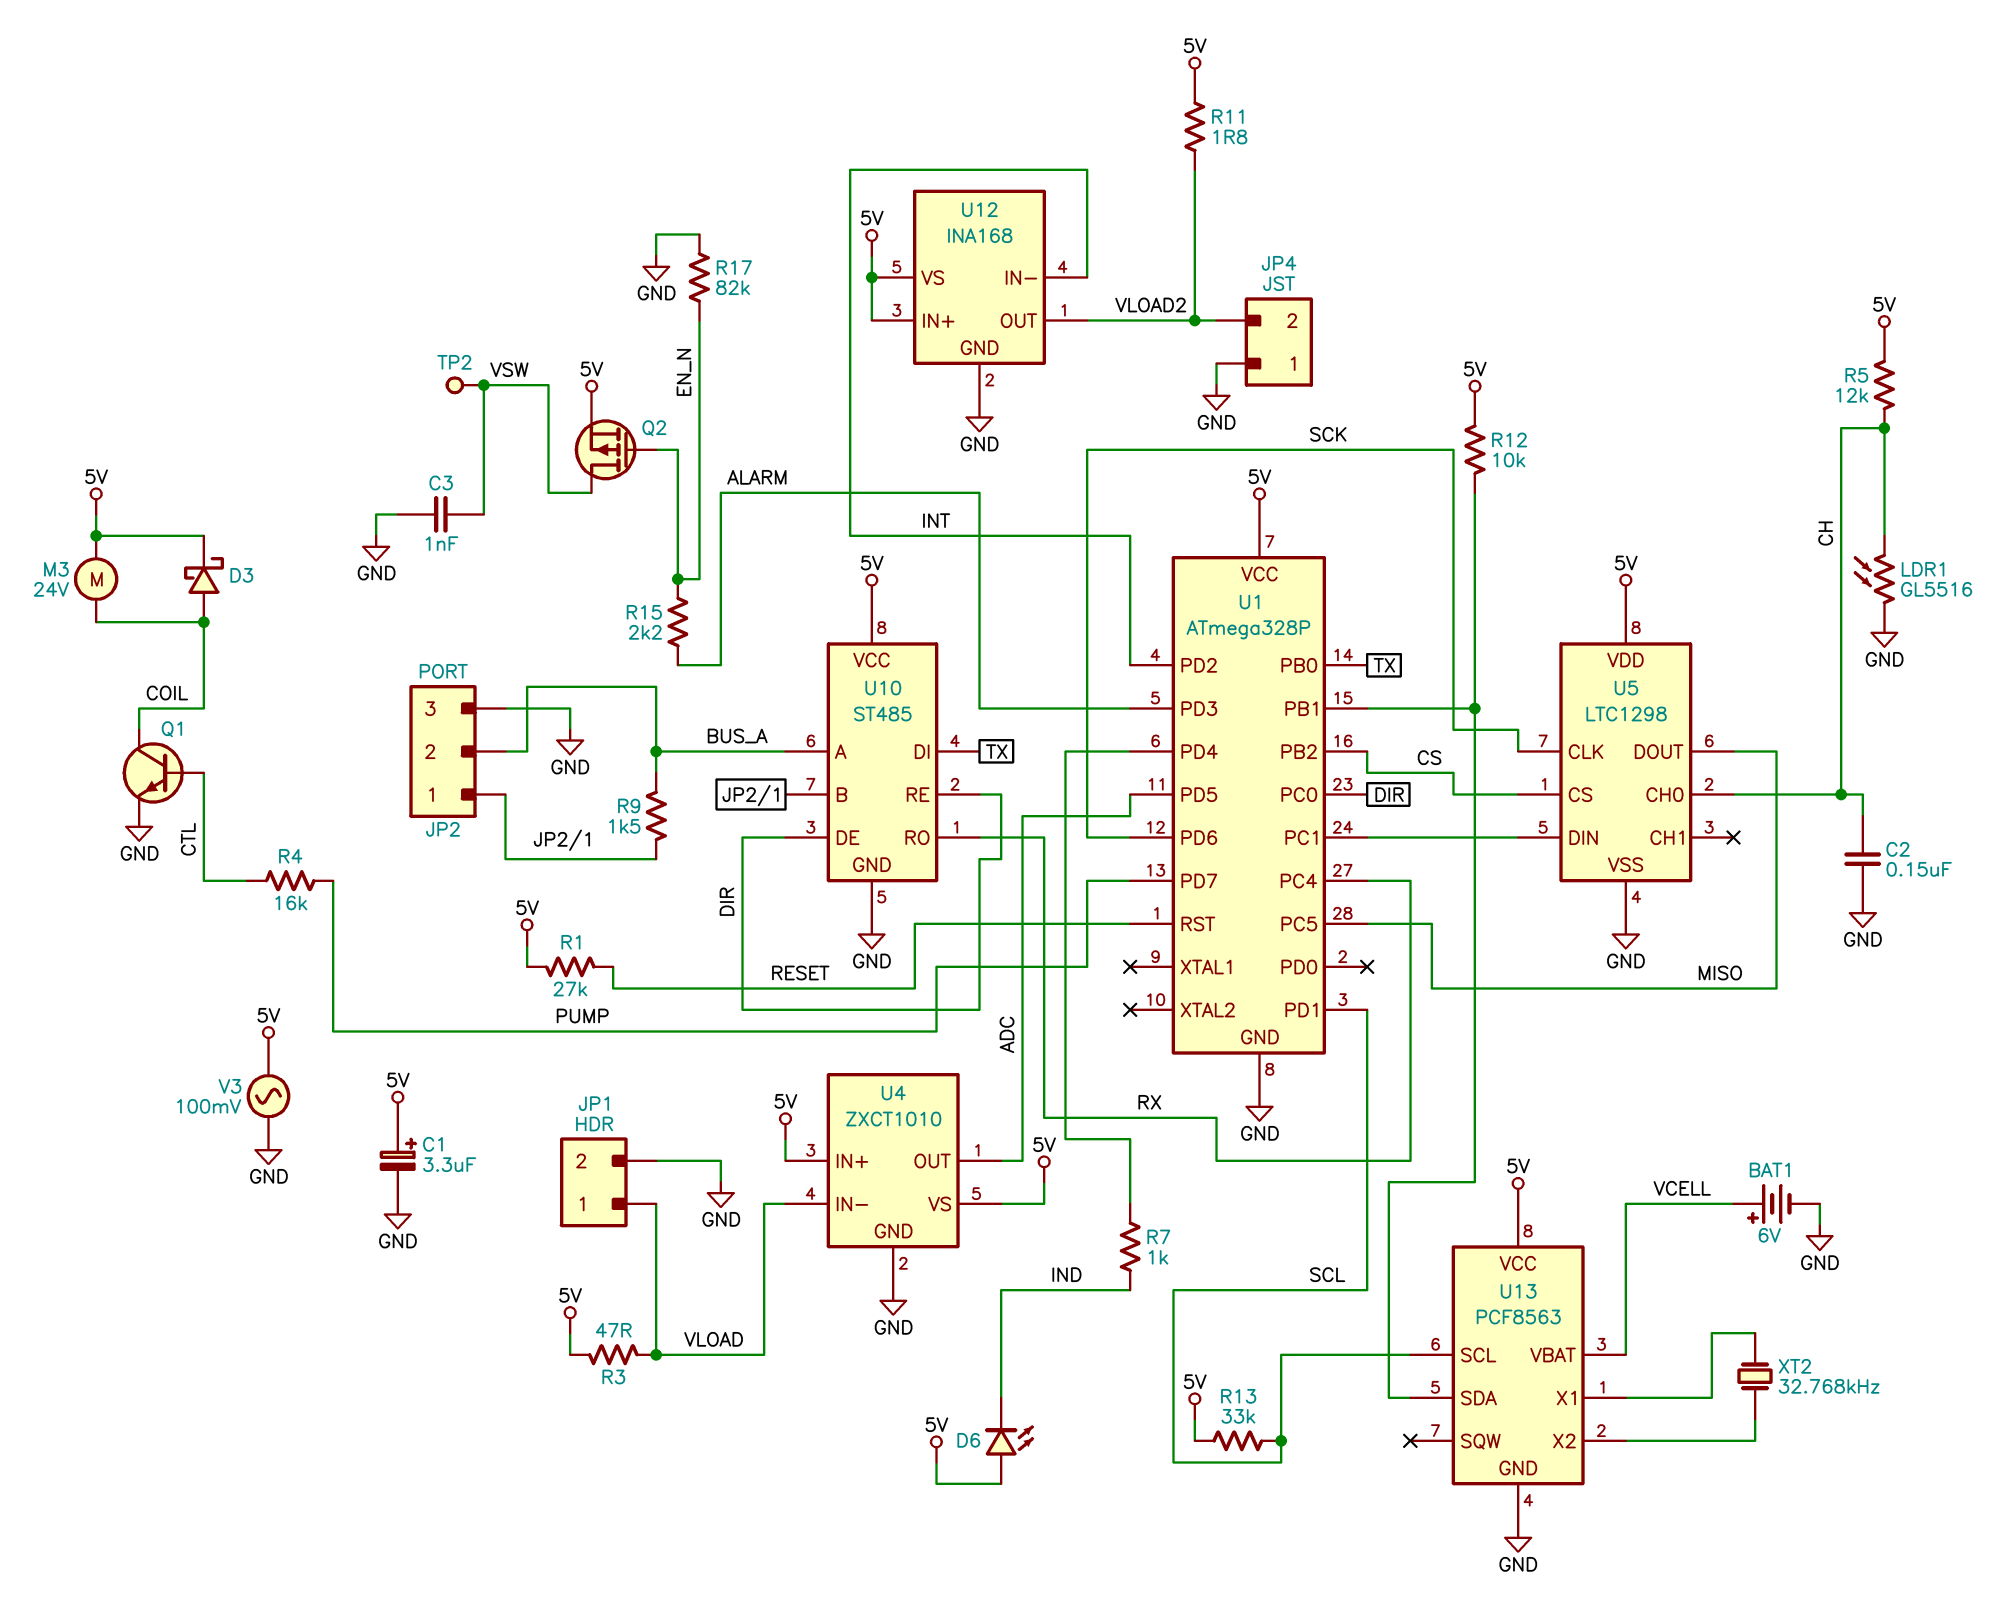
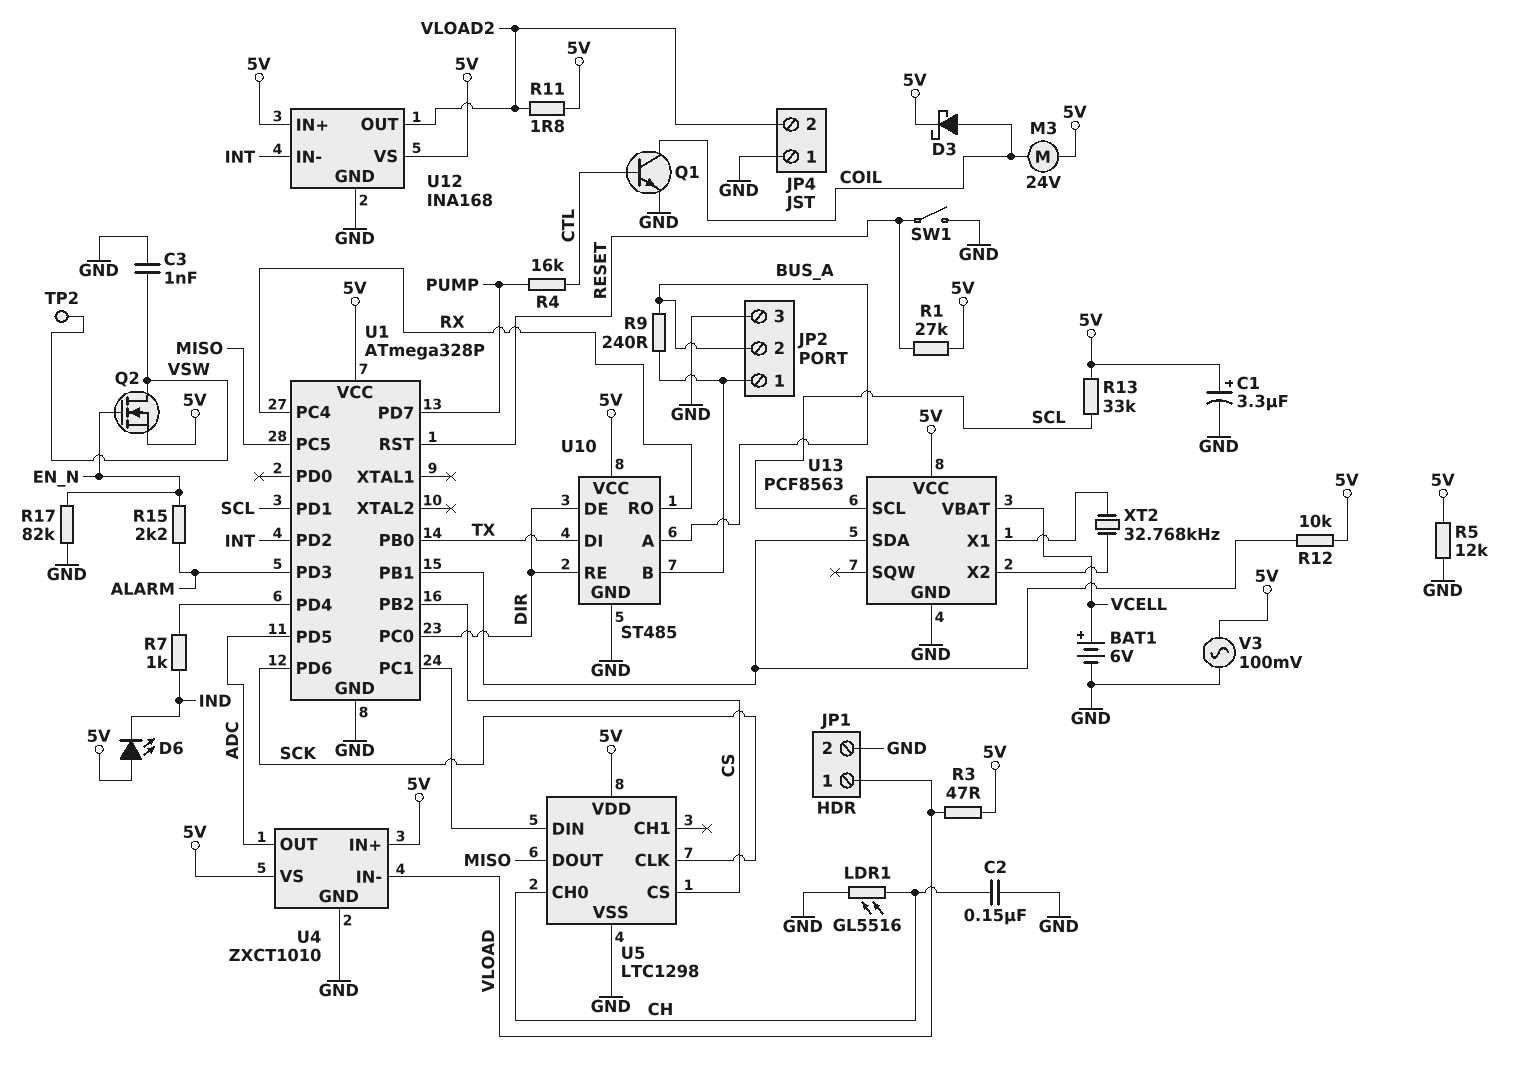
Q2: PMOS (G EN_N, D VSW, S 5V) -> NMOS (G EN_N, D VSW, S 5V)
R5: 12k (5V, CH) -> 12k (5V, GND)
R9: 1.5k (BUS_A, JP2/1) -> 240 (BUS_A, JP2/1)
SW1: none -> switch (GND, RESET)

